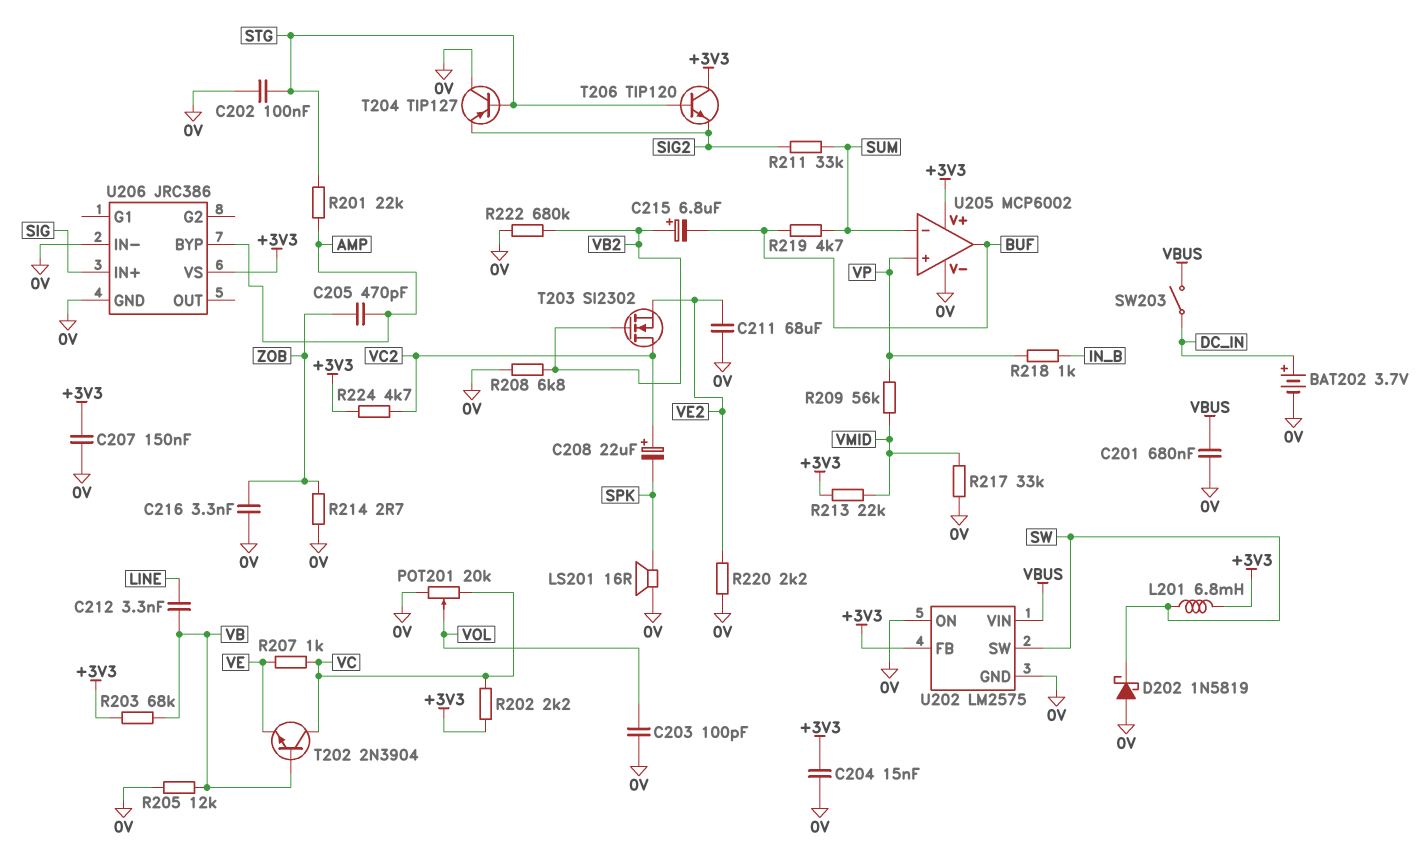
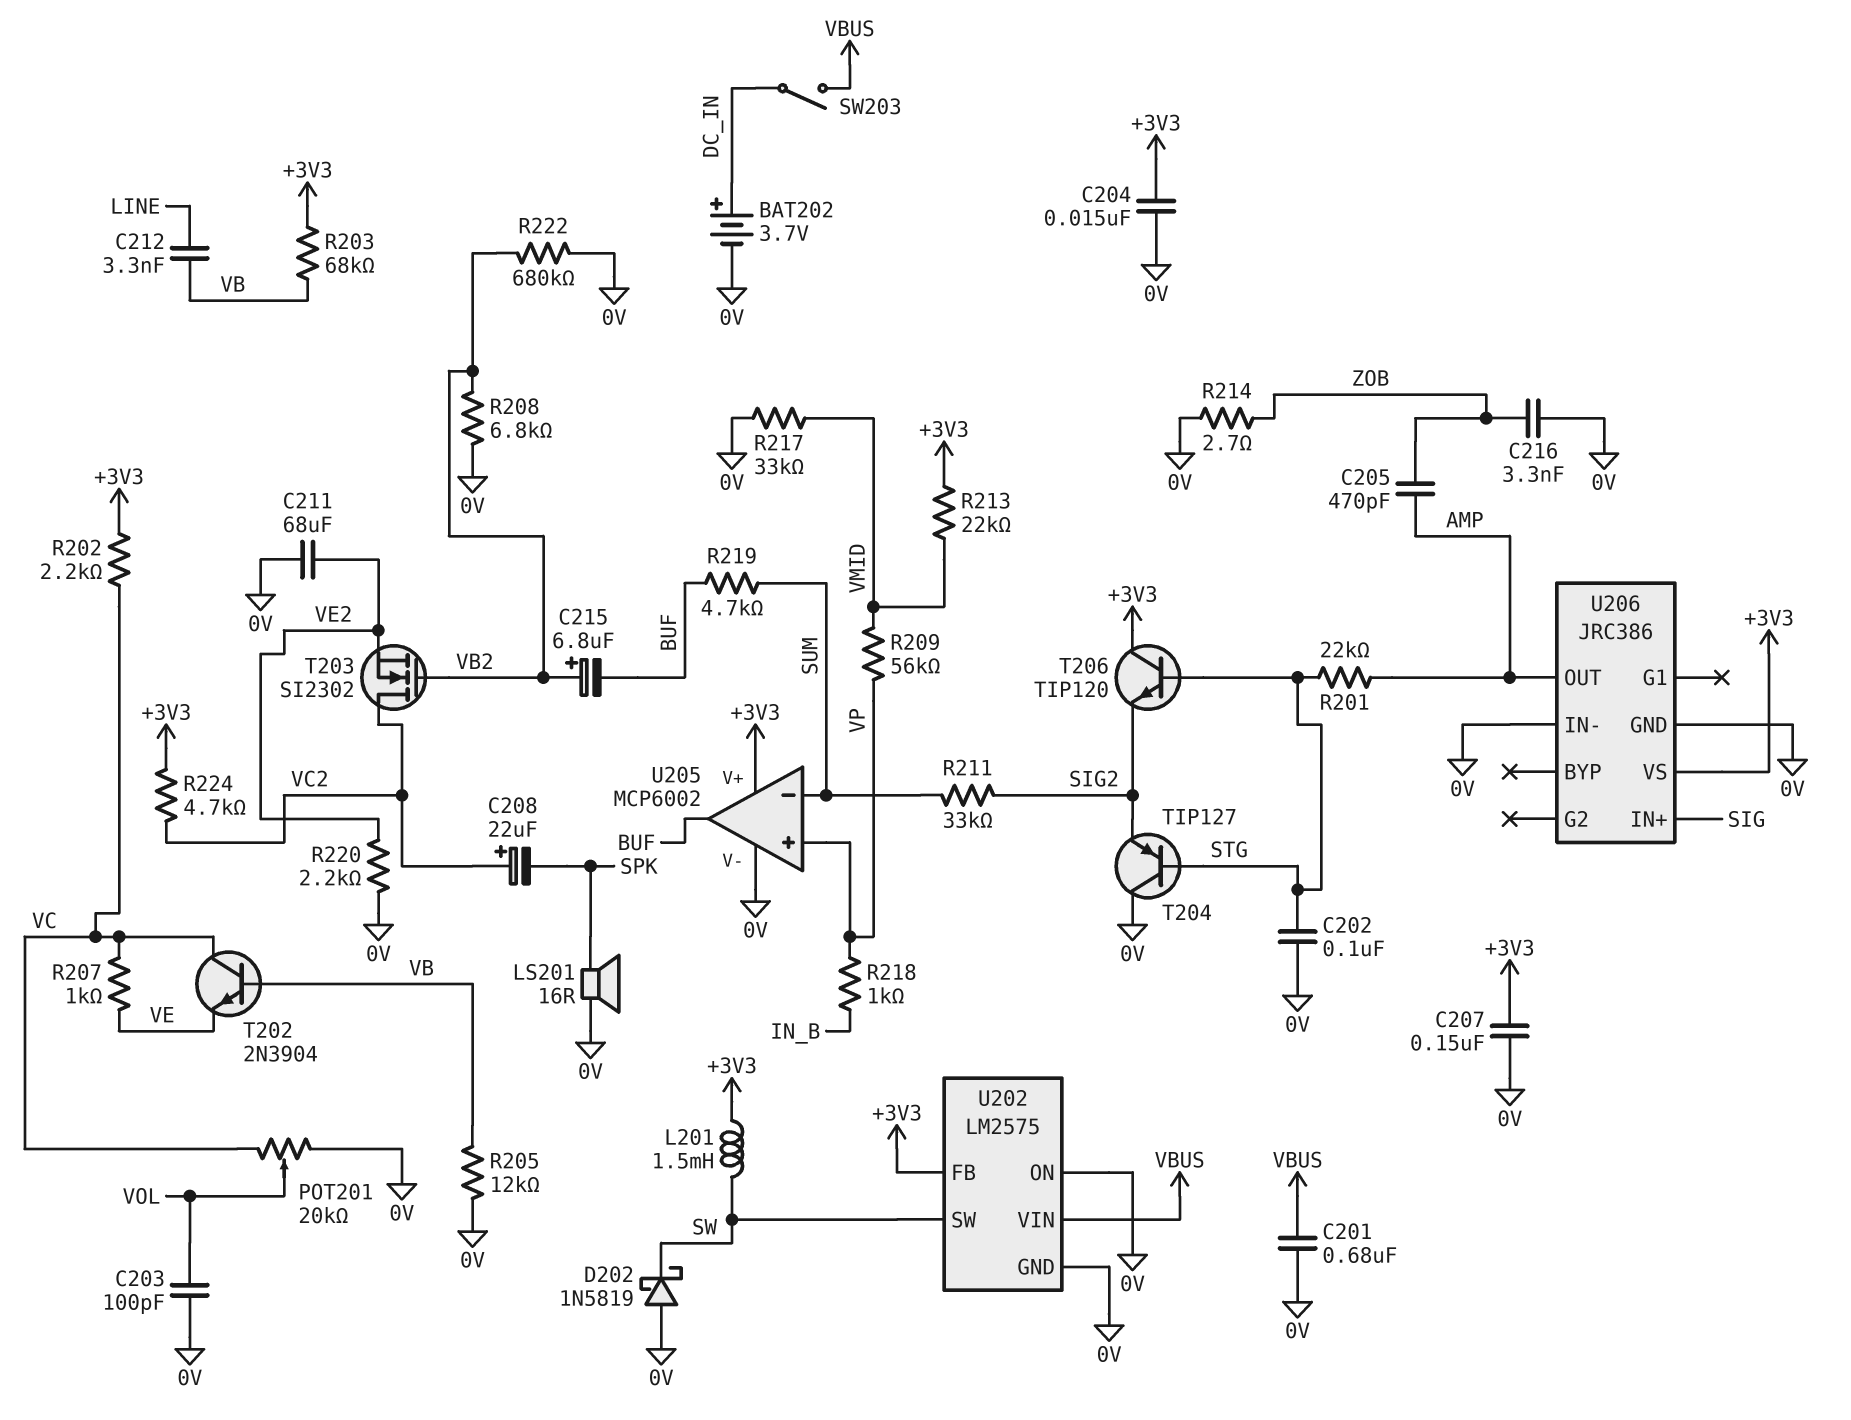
L201: 6.8mH (+3V3, SW) -> 1.5mH (+3V3, SW)
U206 pin BYP: AMP -> none
U206 pin OUT: none -> AMP

